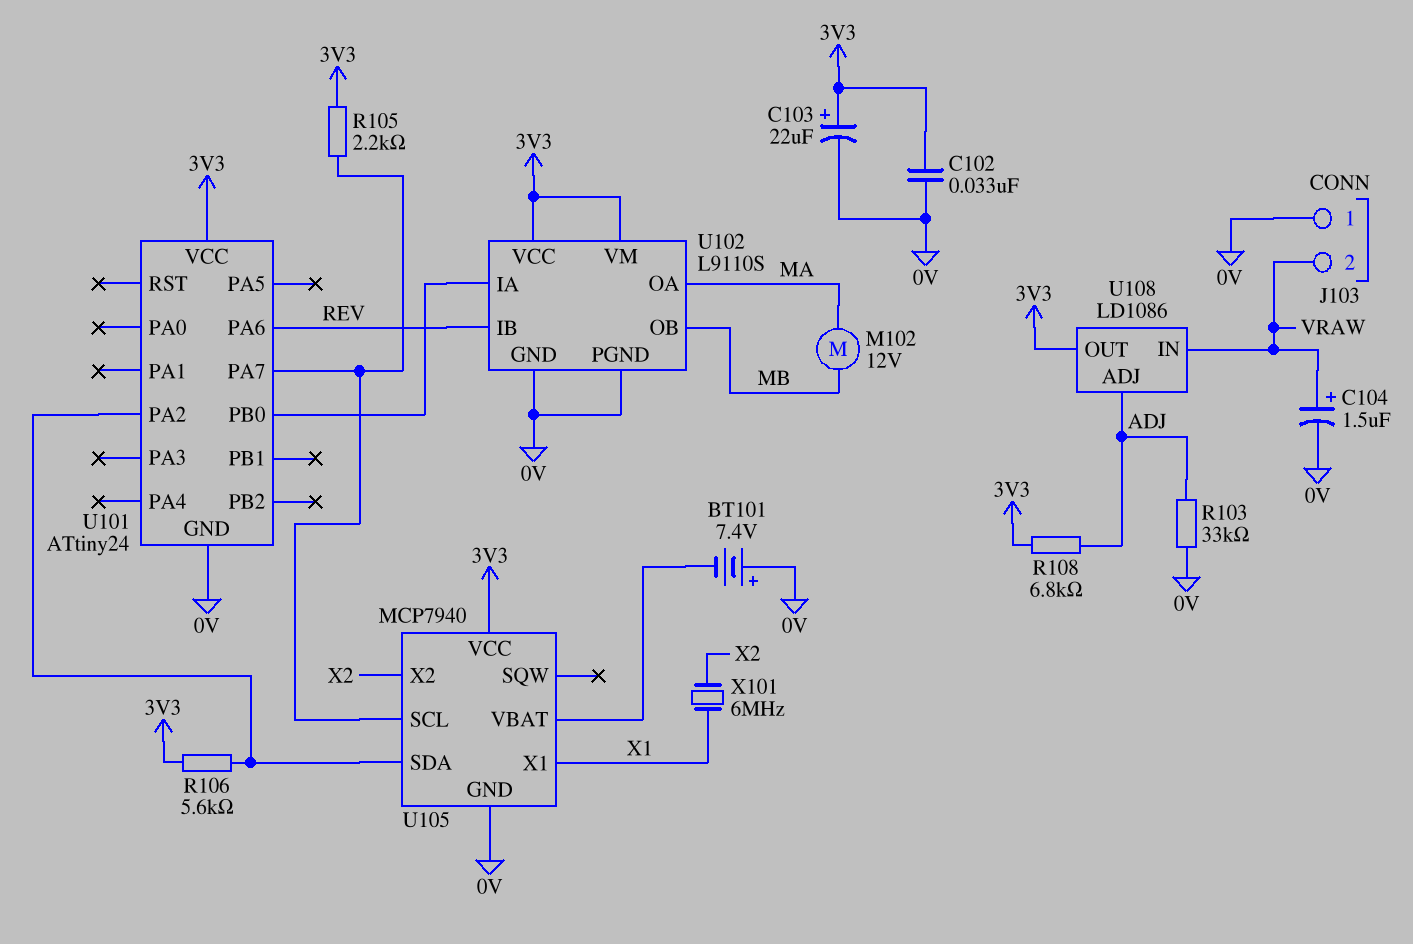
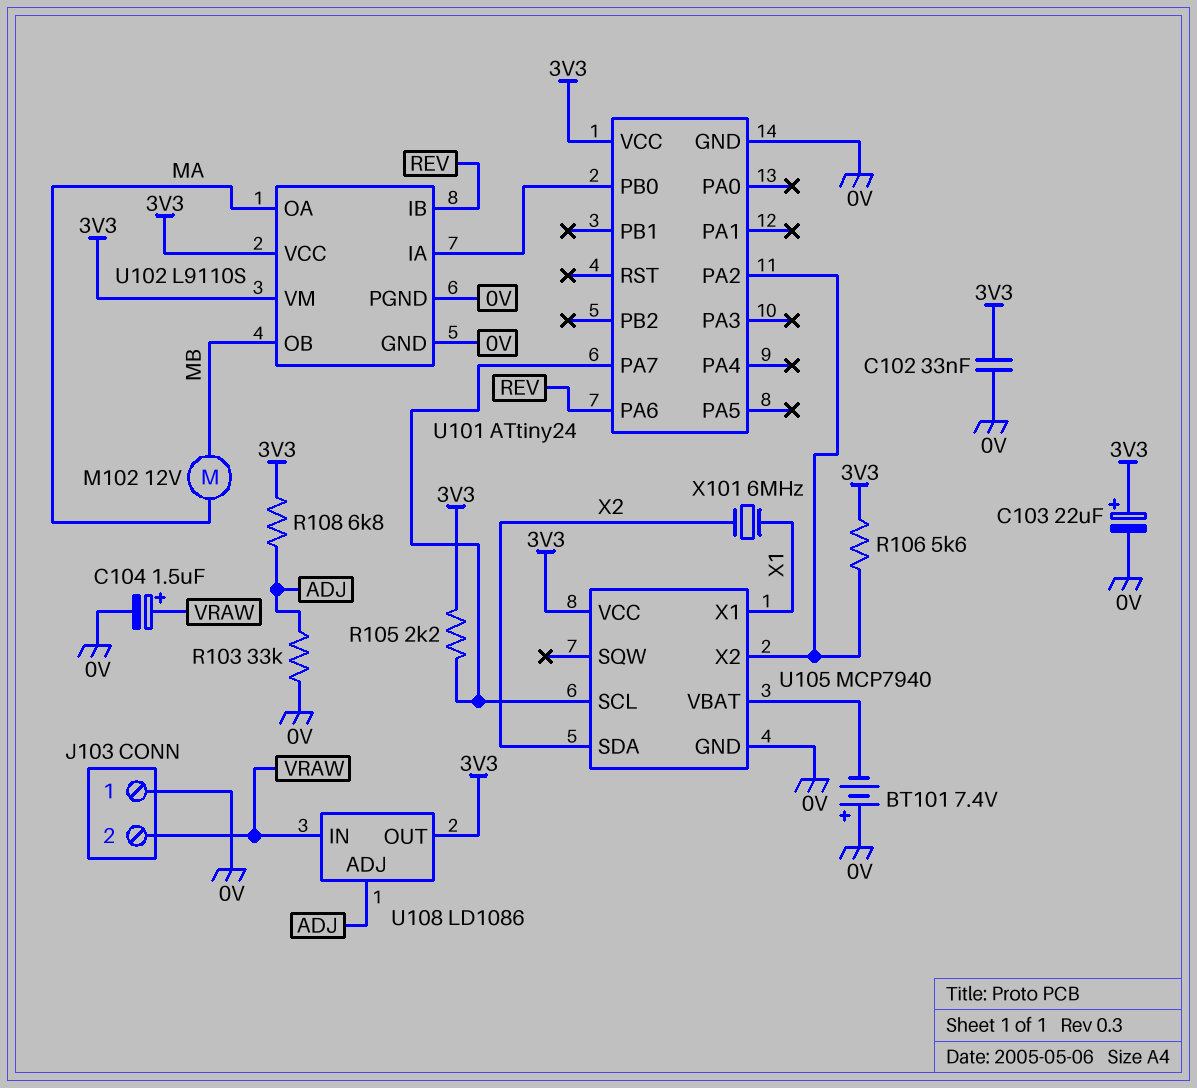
U105 pin SDA: U101/PA2 -> X2
U105 pin X2: X2 -> U101/PA2

